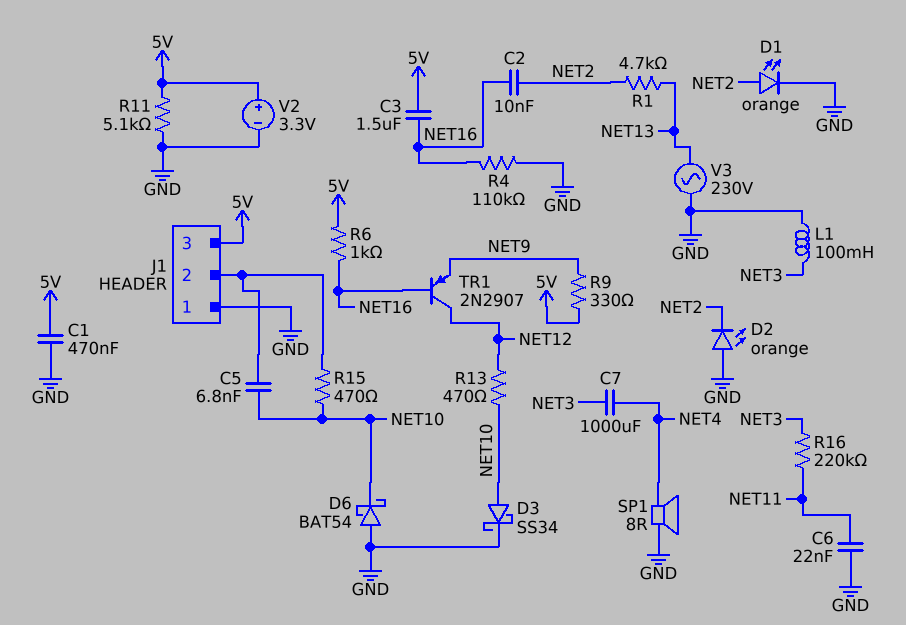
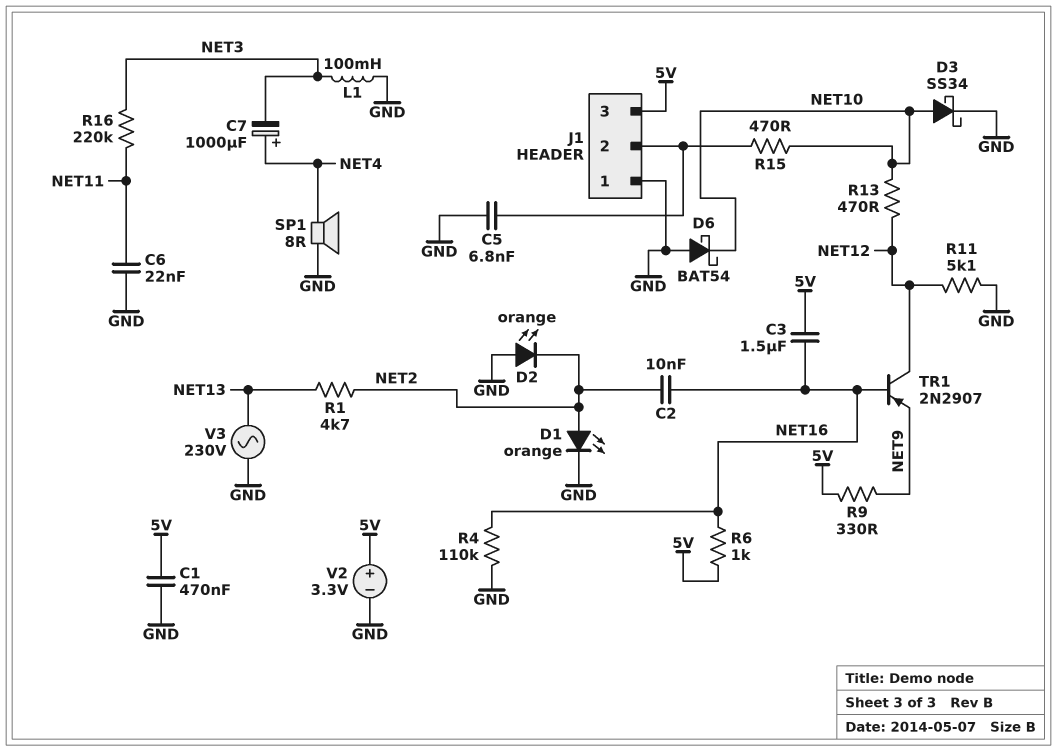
C5: 6.8nF (J1/2, NET10) -> 6.8nF (GND, J1/2)
C7: 1000uF (NET3, NET4) -> 1000uF (plus NET4, minus NET3)
R11: 5.1k (5V, GND) -> 5.1k (GND, NET12)

